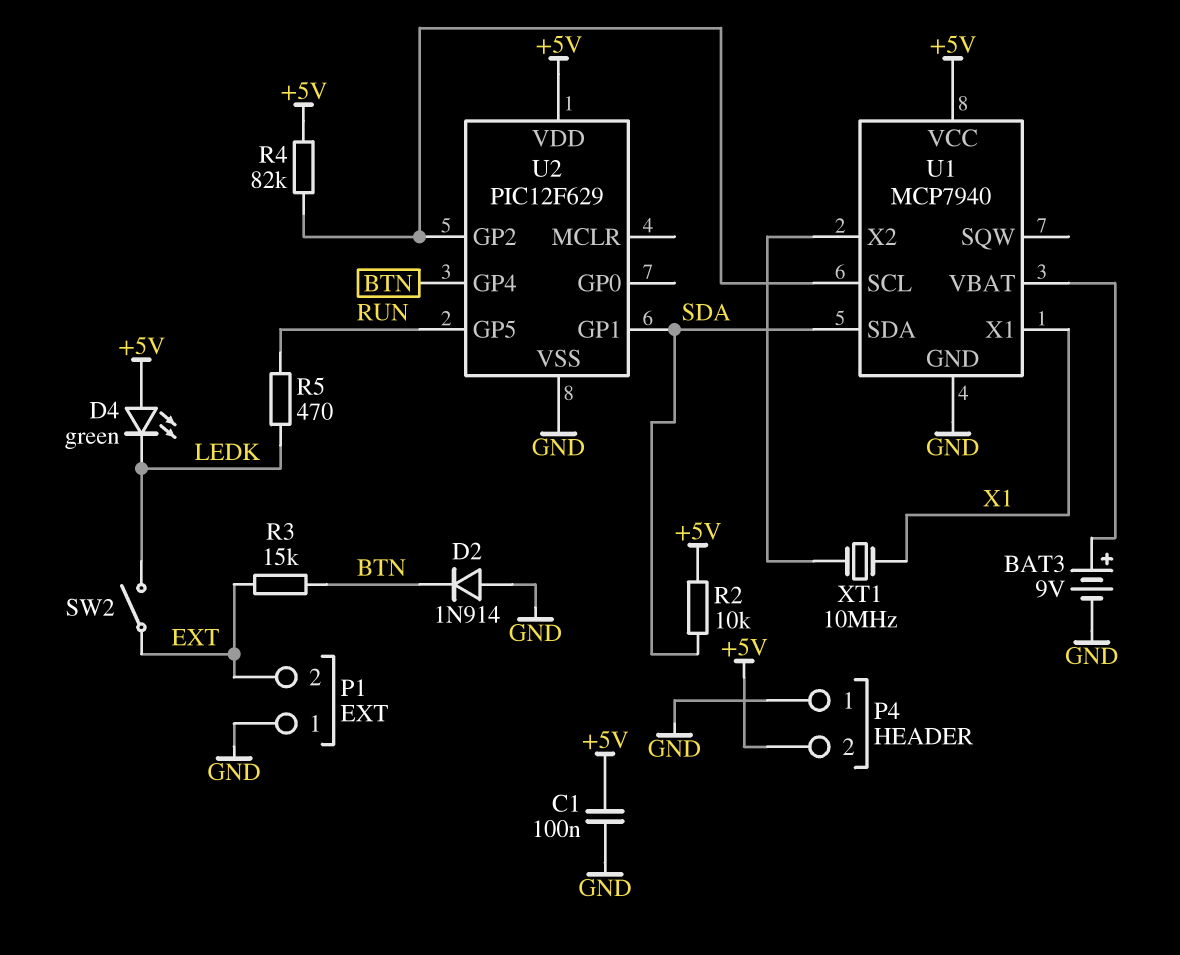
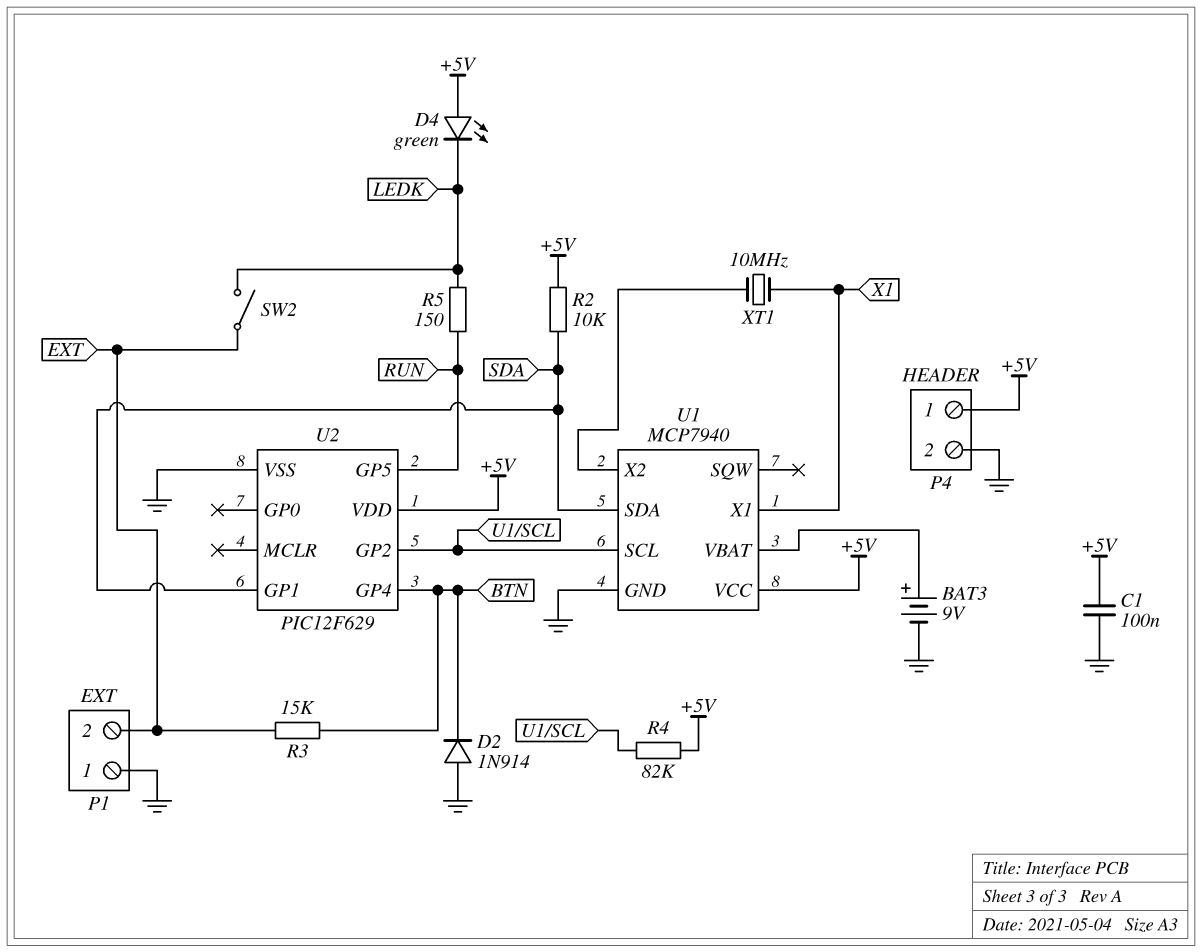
P4 pin 1: GND -> +5V
P4 pin 2: +5V -> GND
R5: 470 (LEDK, RUN) -> 150 (LEDK, RUN)

